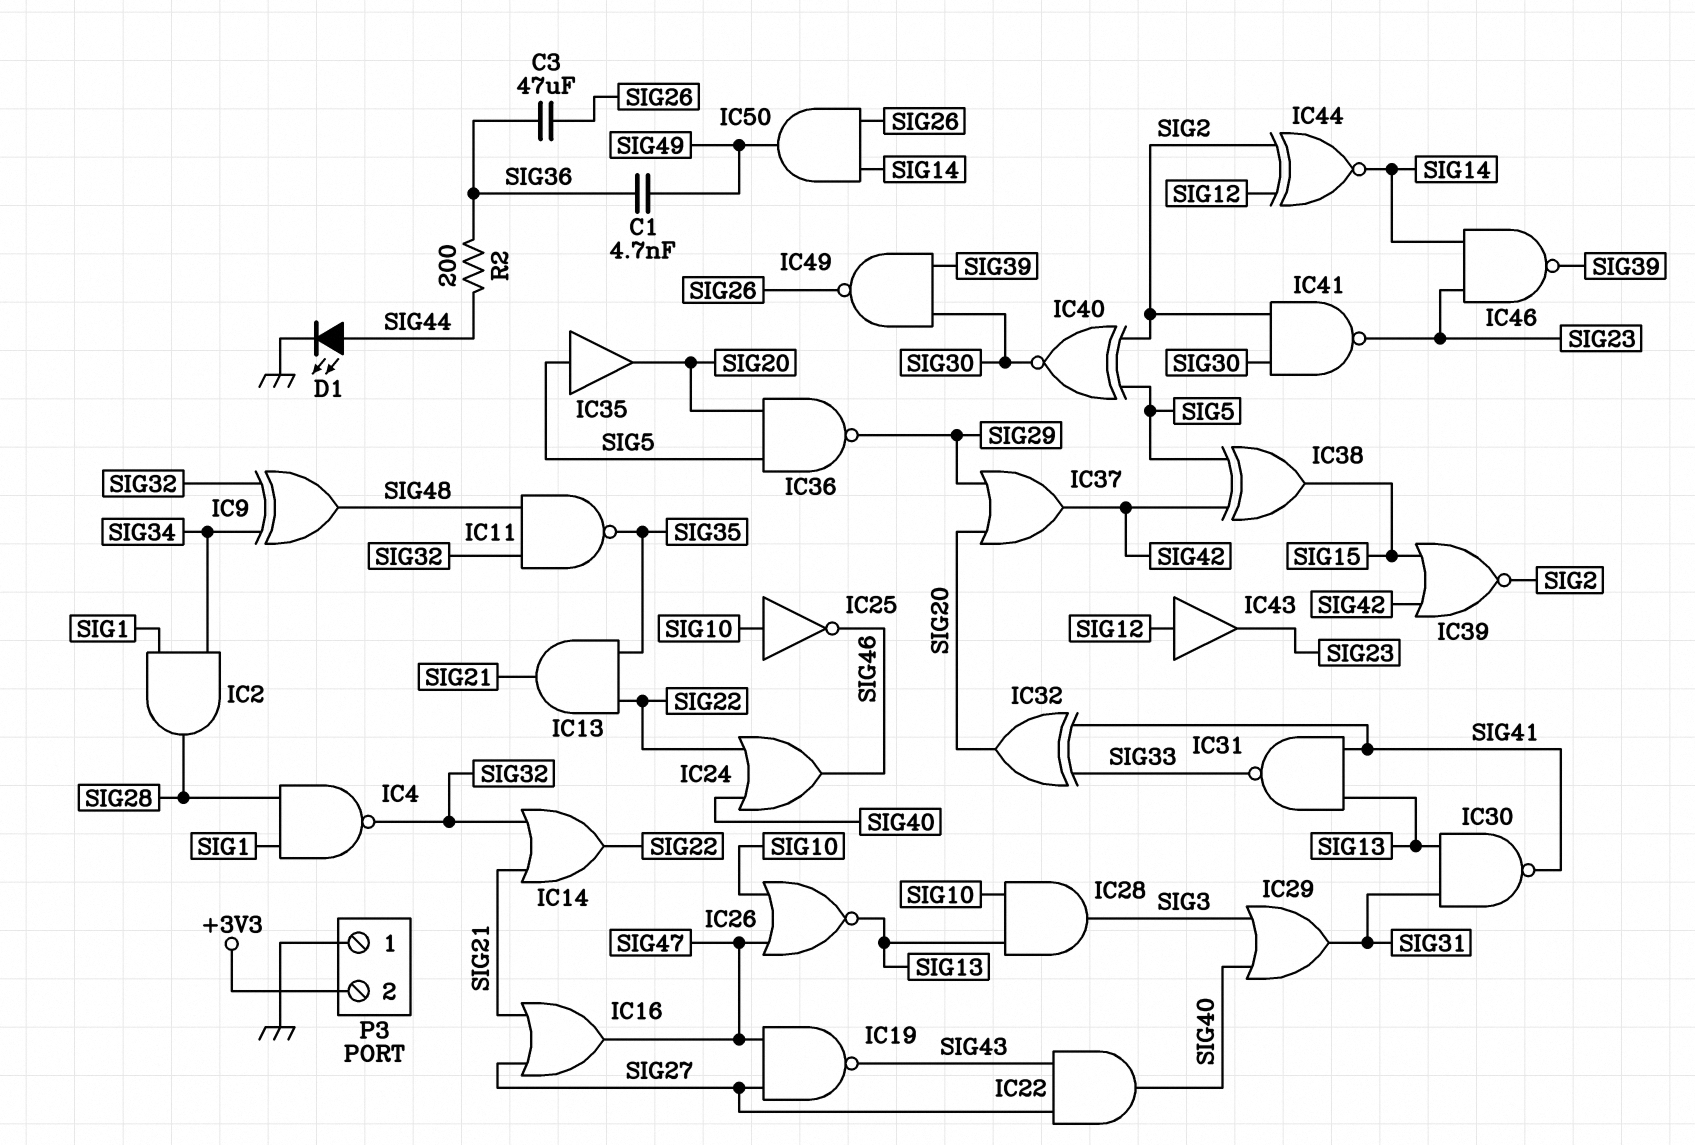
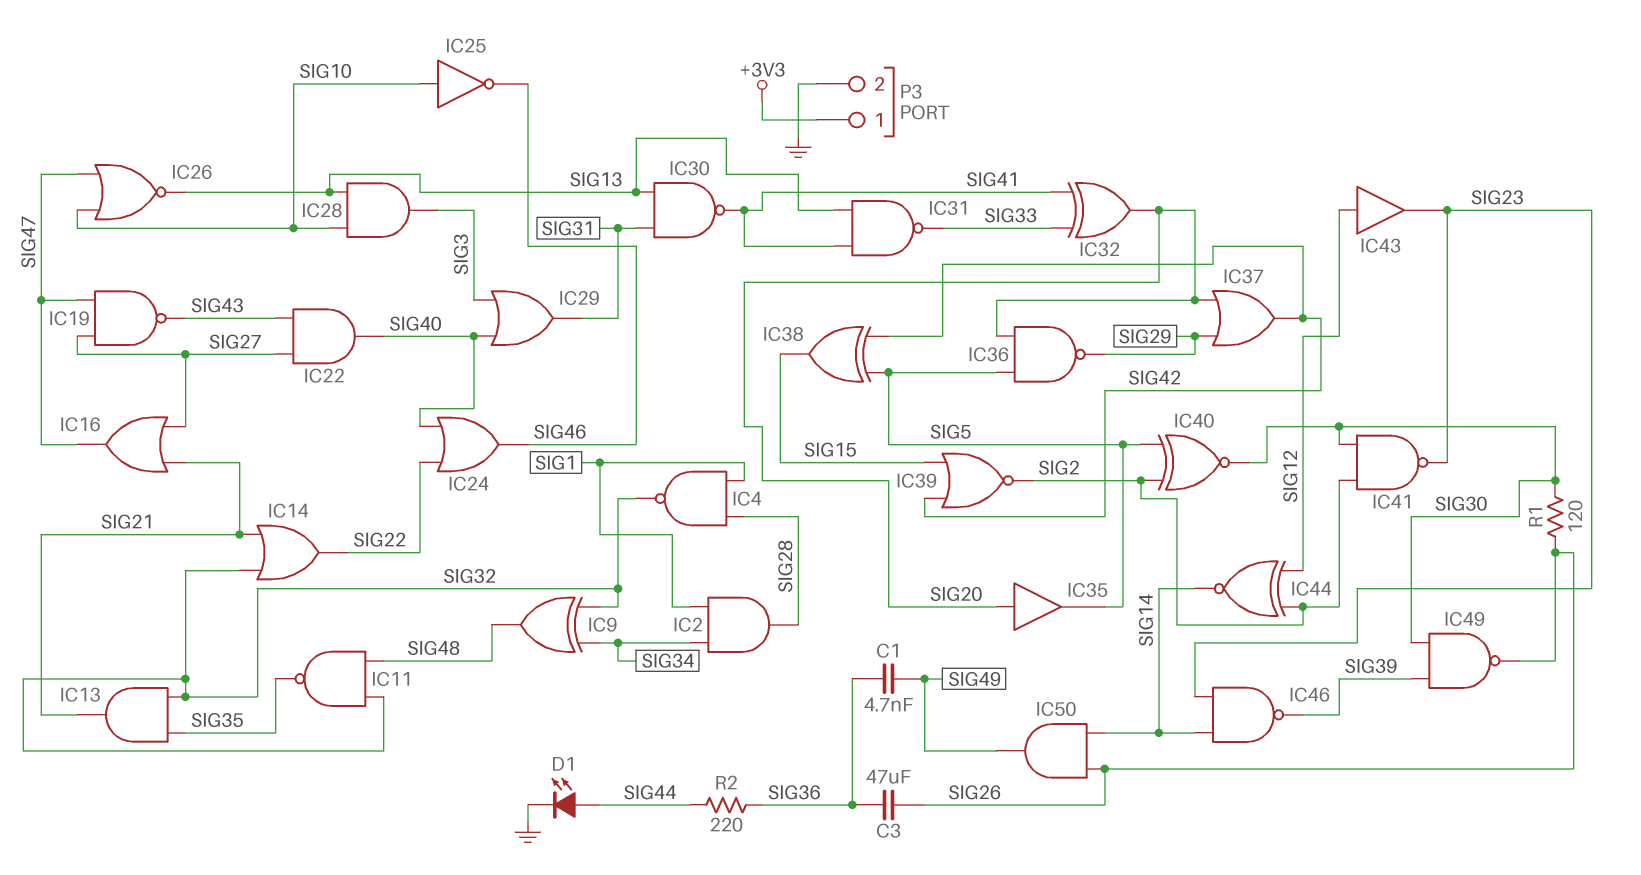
IC13: AND (in SIG22, in SIG35, out SIG21) -> AND (in SIG32, in SIG35, out SIG21)
IC35: buffer (in SIG5, out SIG20) -> buffer (in SIG20, out SIG5)
P3 pin 1: GND -> +3V3
P3 pin 2: +3V3 -> GND
R1: none -> 120 (SIG26, SIG30)
R2: 200 (SIG36, SIG44) -> 220 (SIG36, SIG44)

